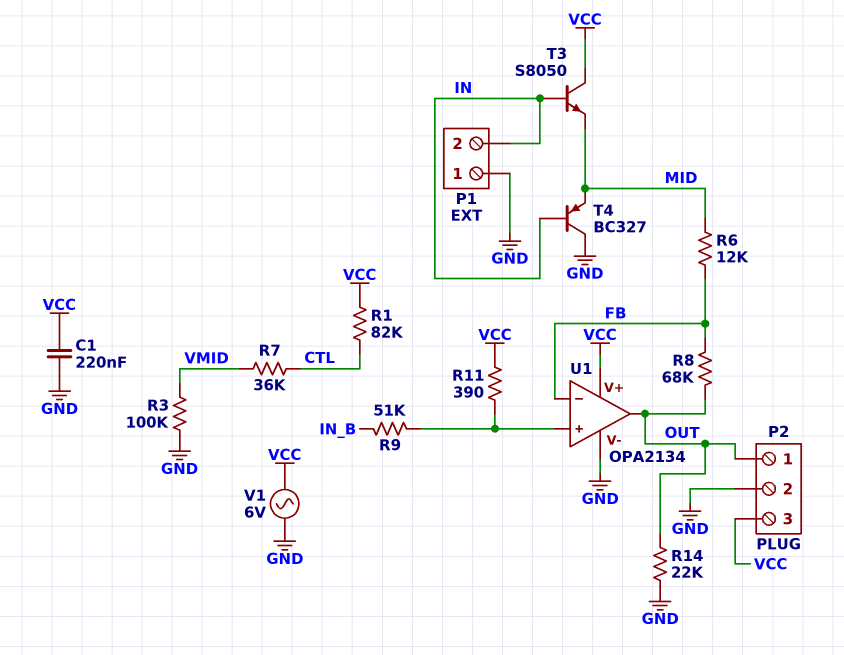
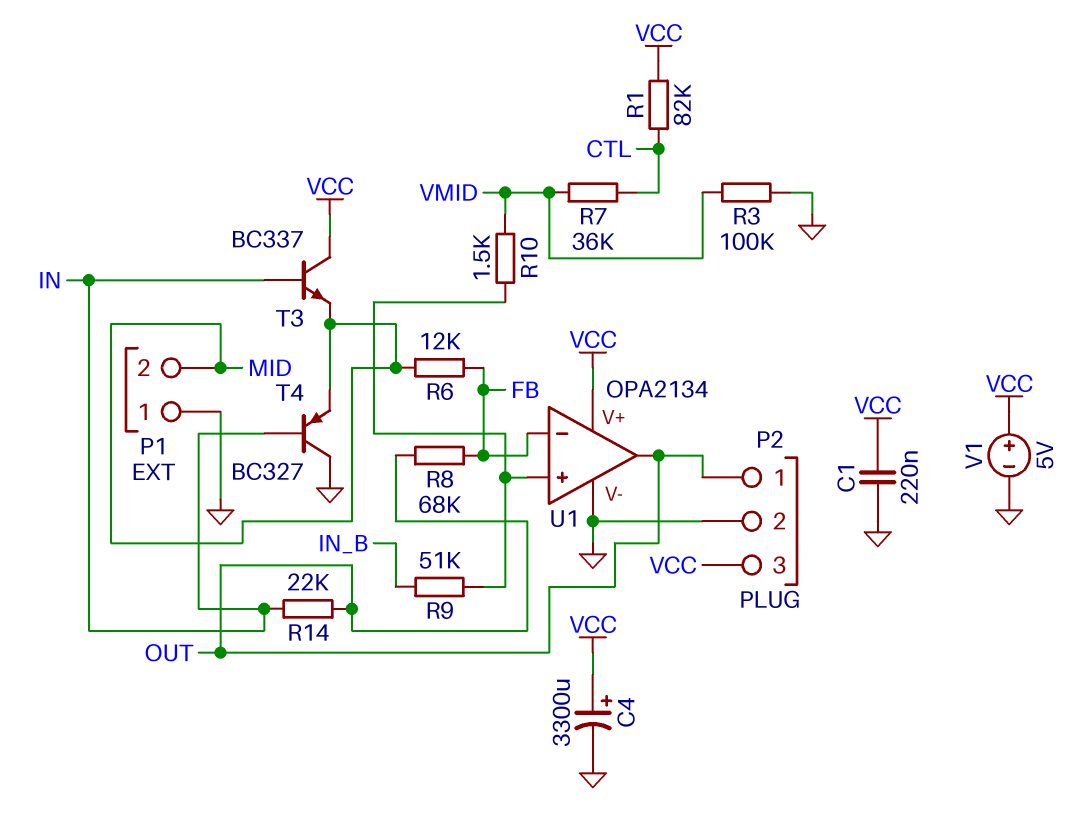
C4: none -> 3300uF (plus VCC, minus GND)
P1 pin 2: IN -> MID
R10: none -> 1.5k (U1/in+, VMID)
R11: 390 (U1/in+, VCC) -> none
R14: 22k (GND, OUT) -> 22k (IN, OUT)
T3: NPN S8050 (B IN, C VCC, E MID) -> NPN BC337 (B IN, C VCC, E MID)
V1: AC 6V (GND, VCC) -> 5V (plus VCC, minus GND)

